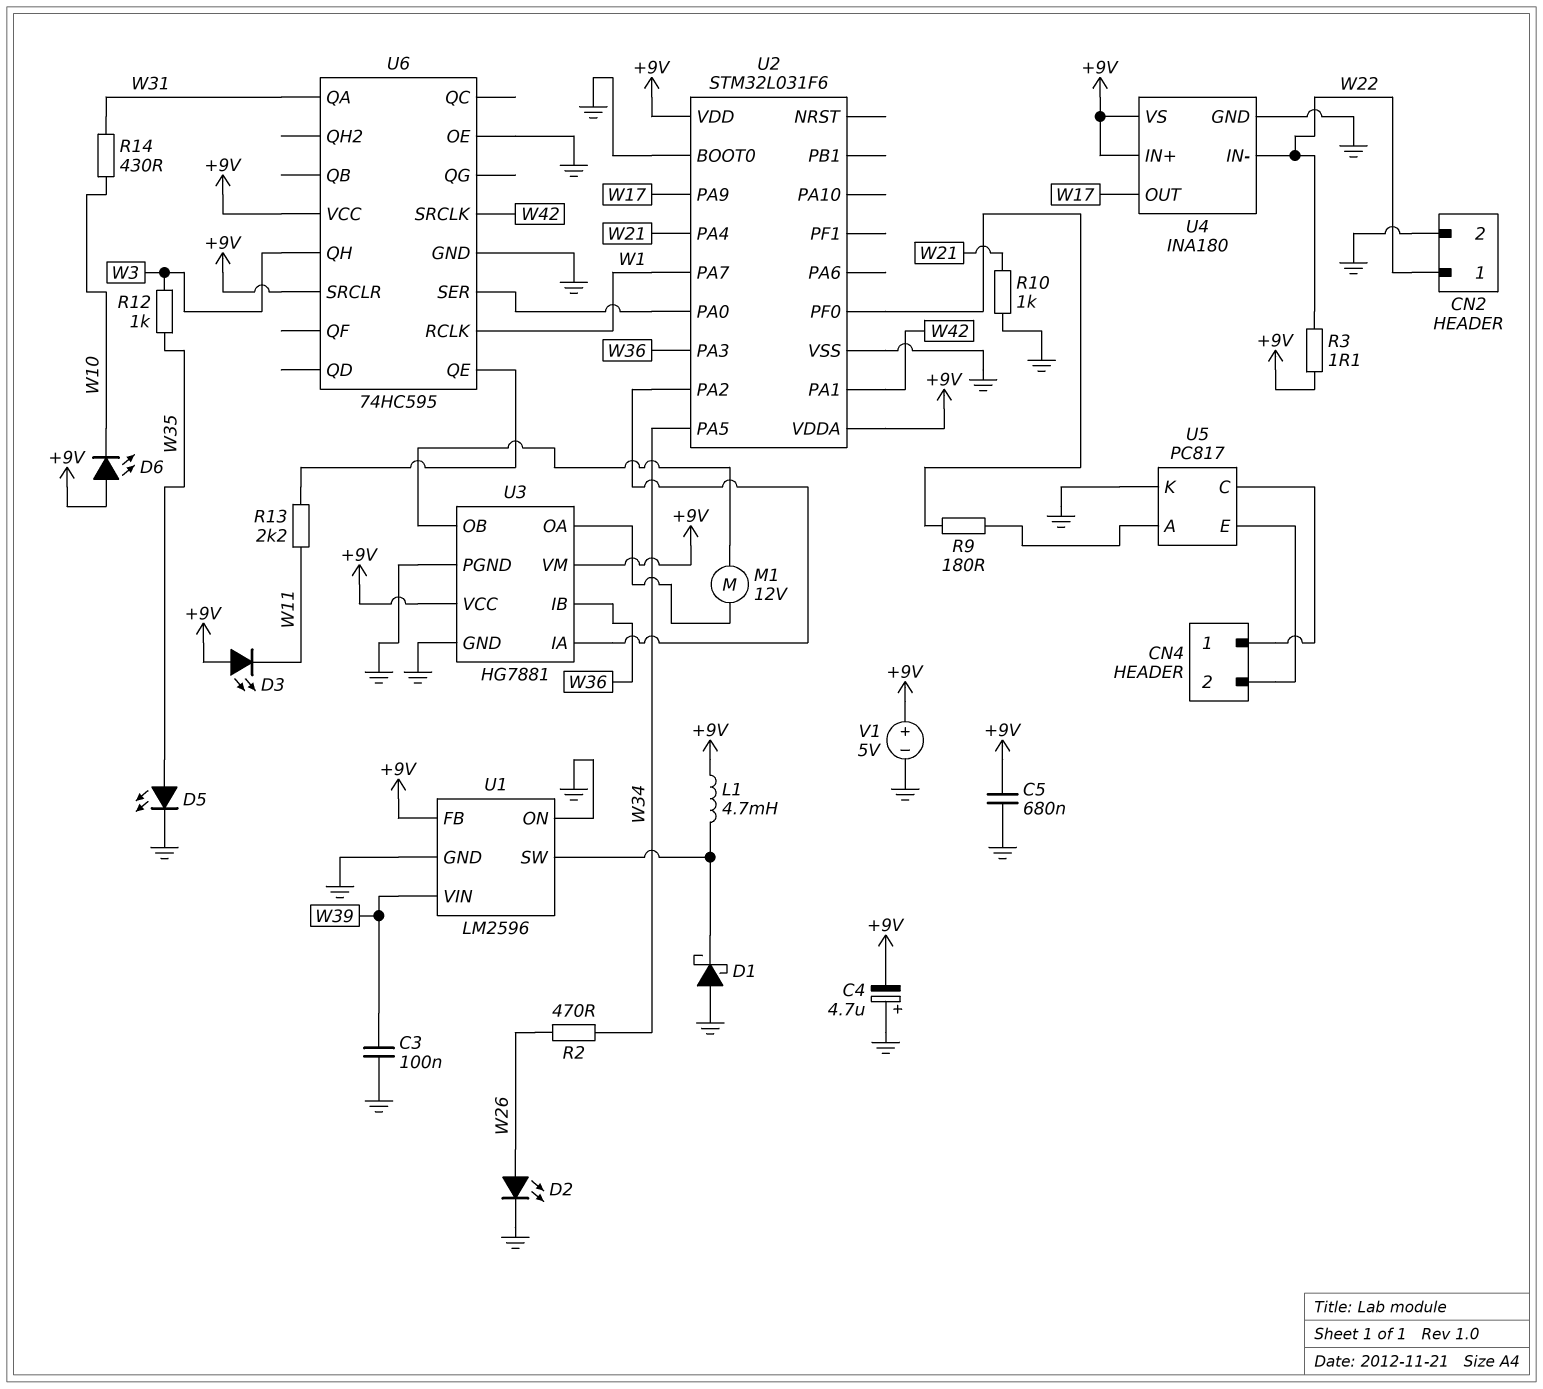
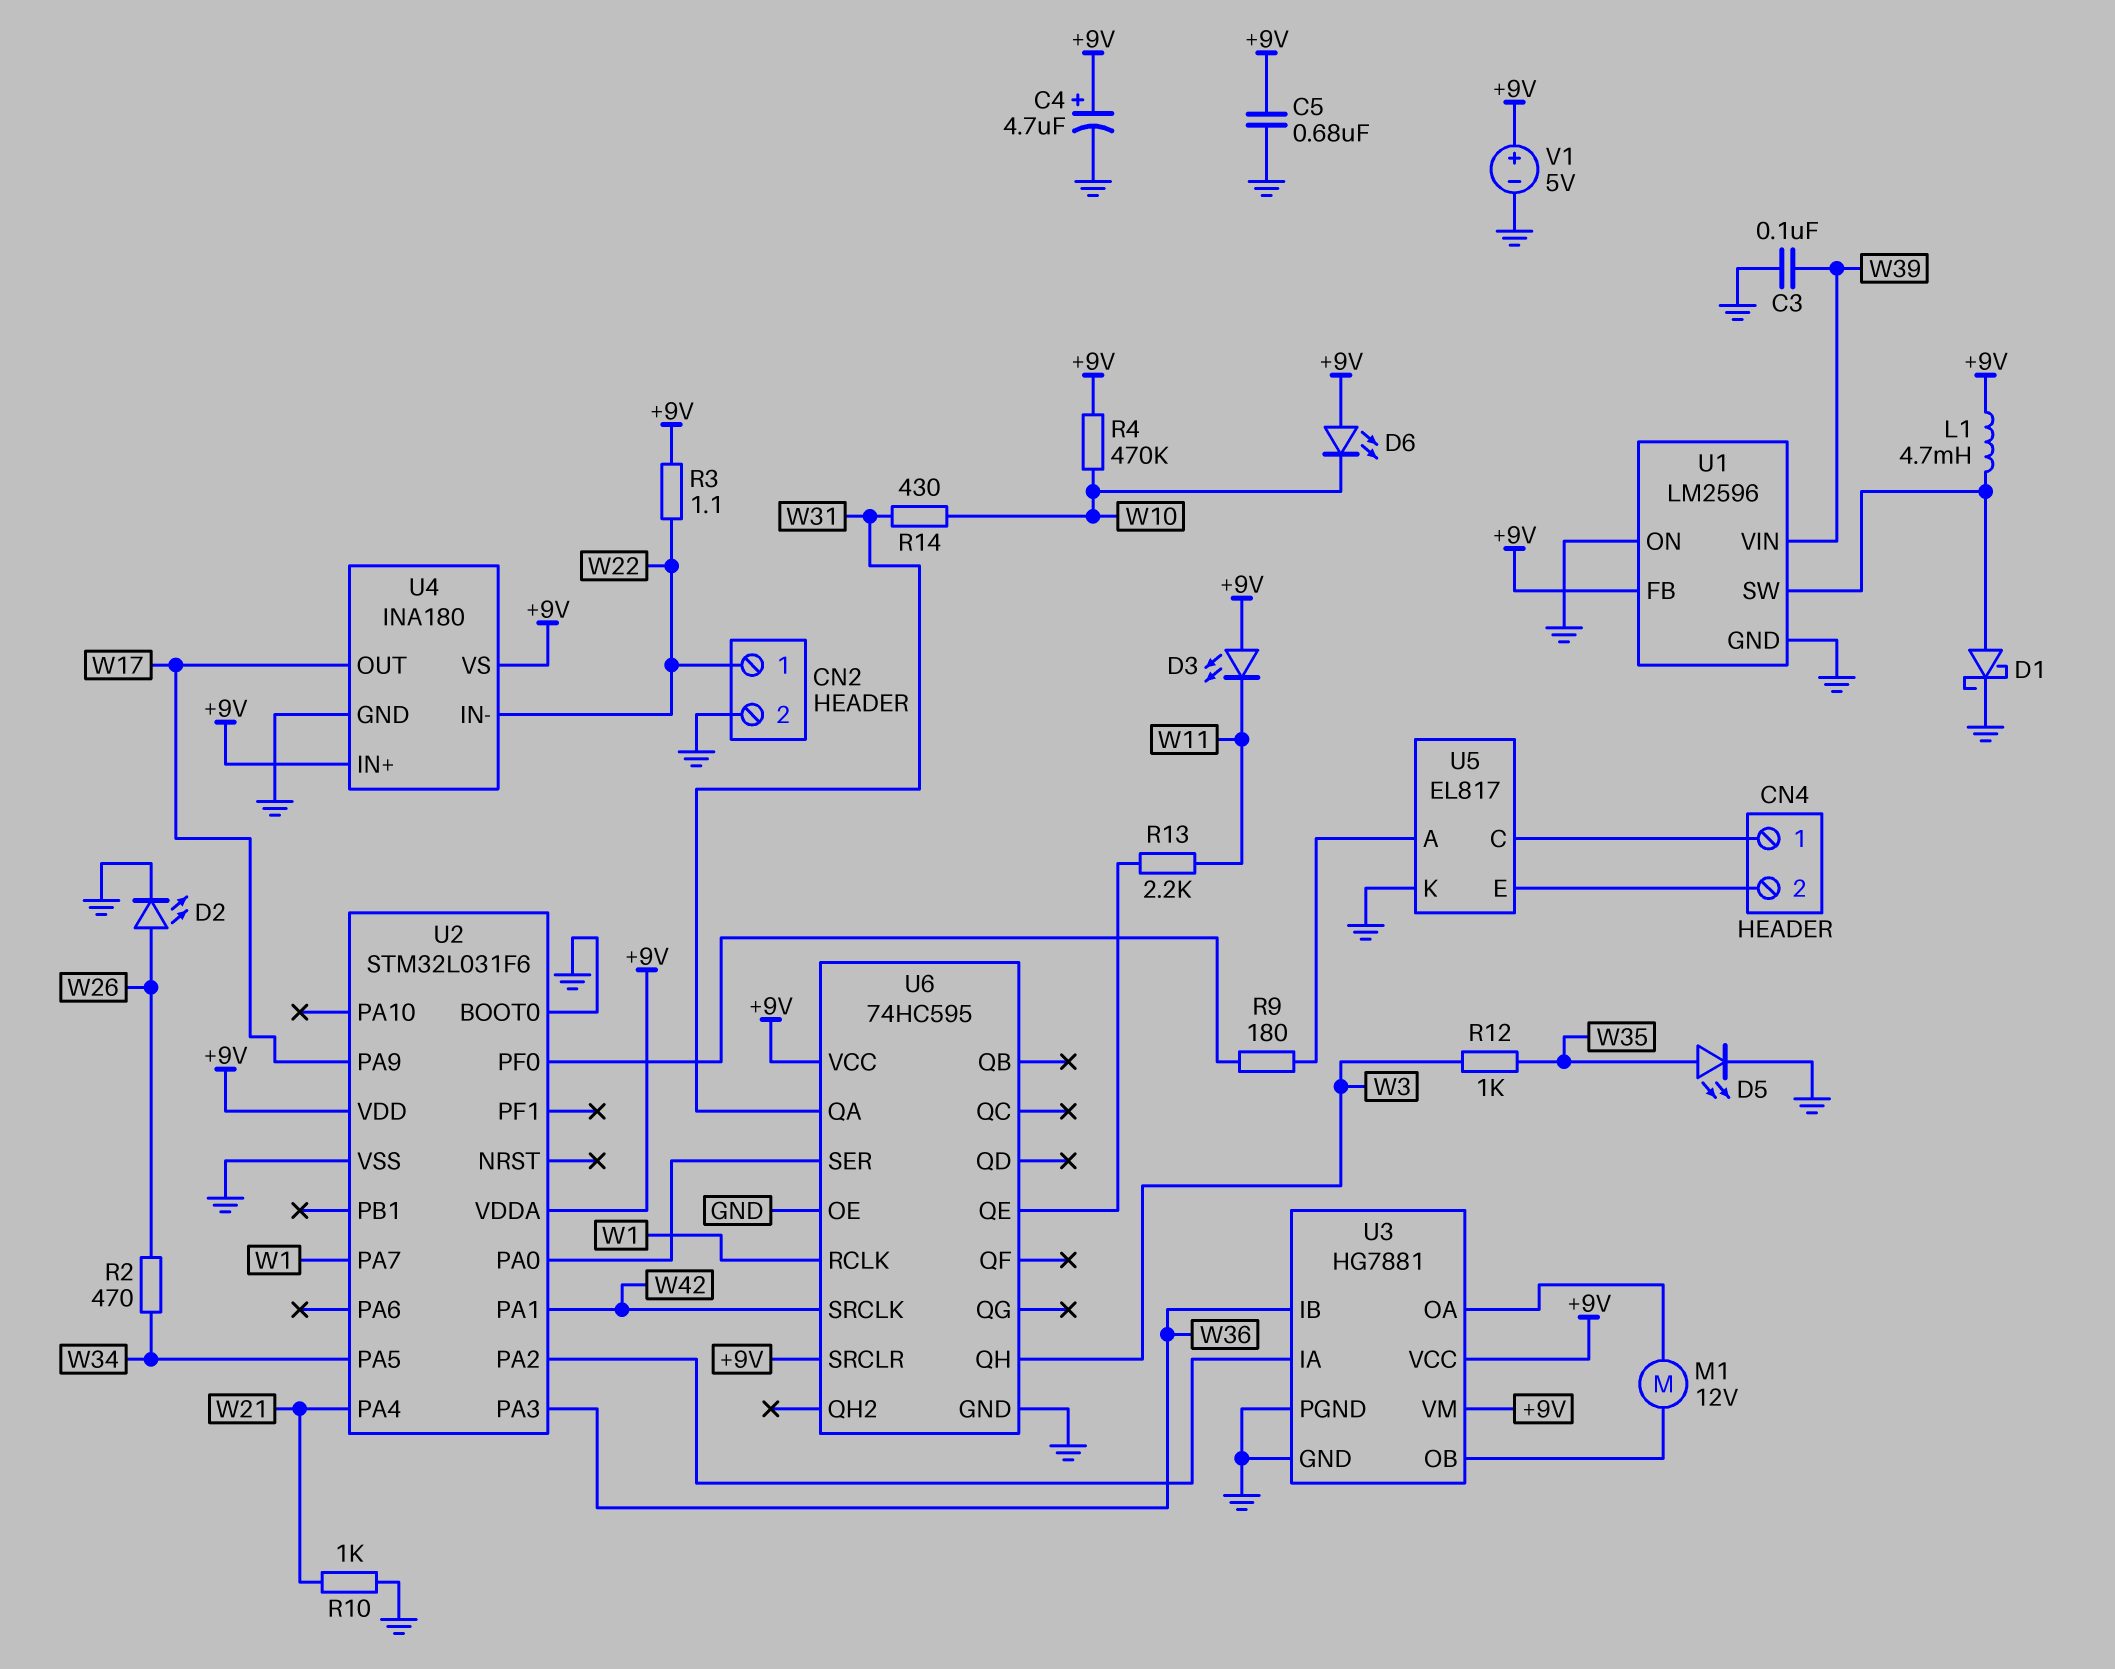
C4: 4.7uF (plus GND, minus +9V) -> 4.7uF (plus +9V, minus GND)
D1: schottky (A GND, K U1/SW) -> schottky (A U1/SW, K GND)
R4: none -> 470k (+9V, W10)
U5: PC817 -> EL817

